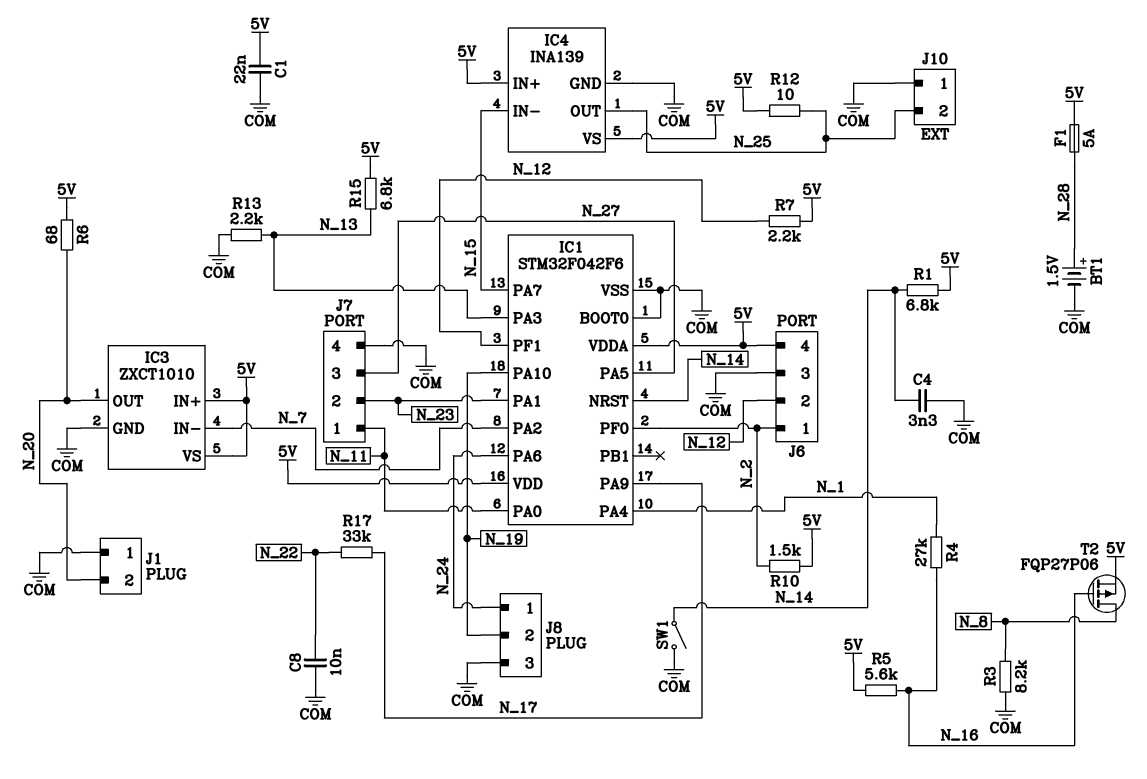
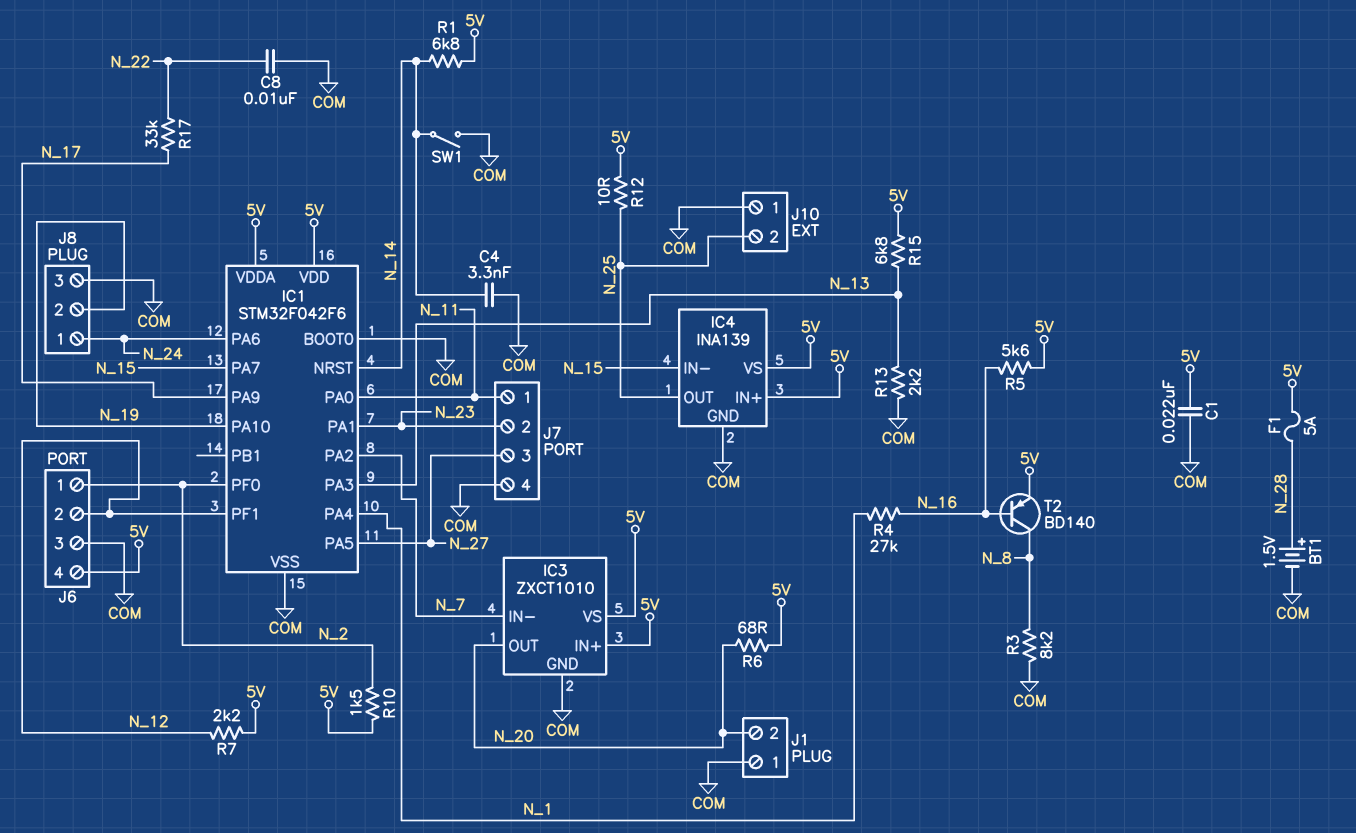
T2: PMOS FQP27P06 (G N_16, D N_8, S 5V) -> PNP BD140 (B N_16, C N_8, E 5V)

